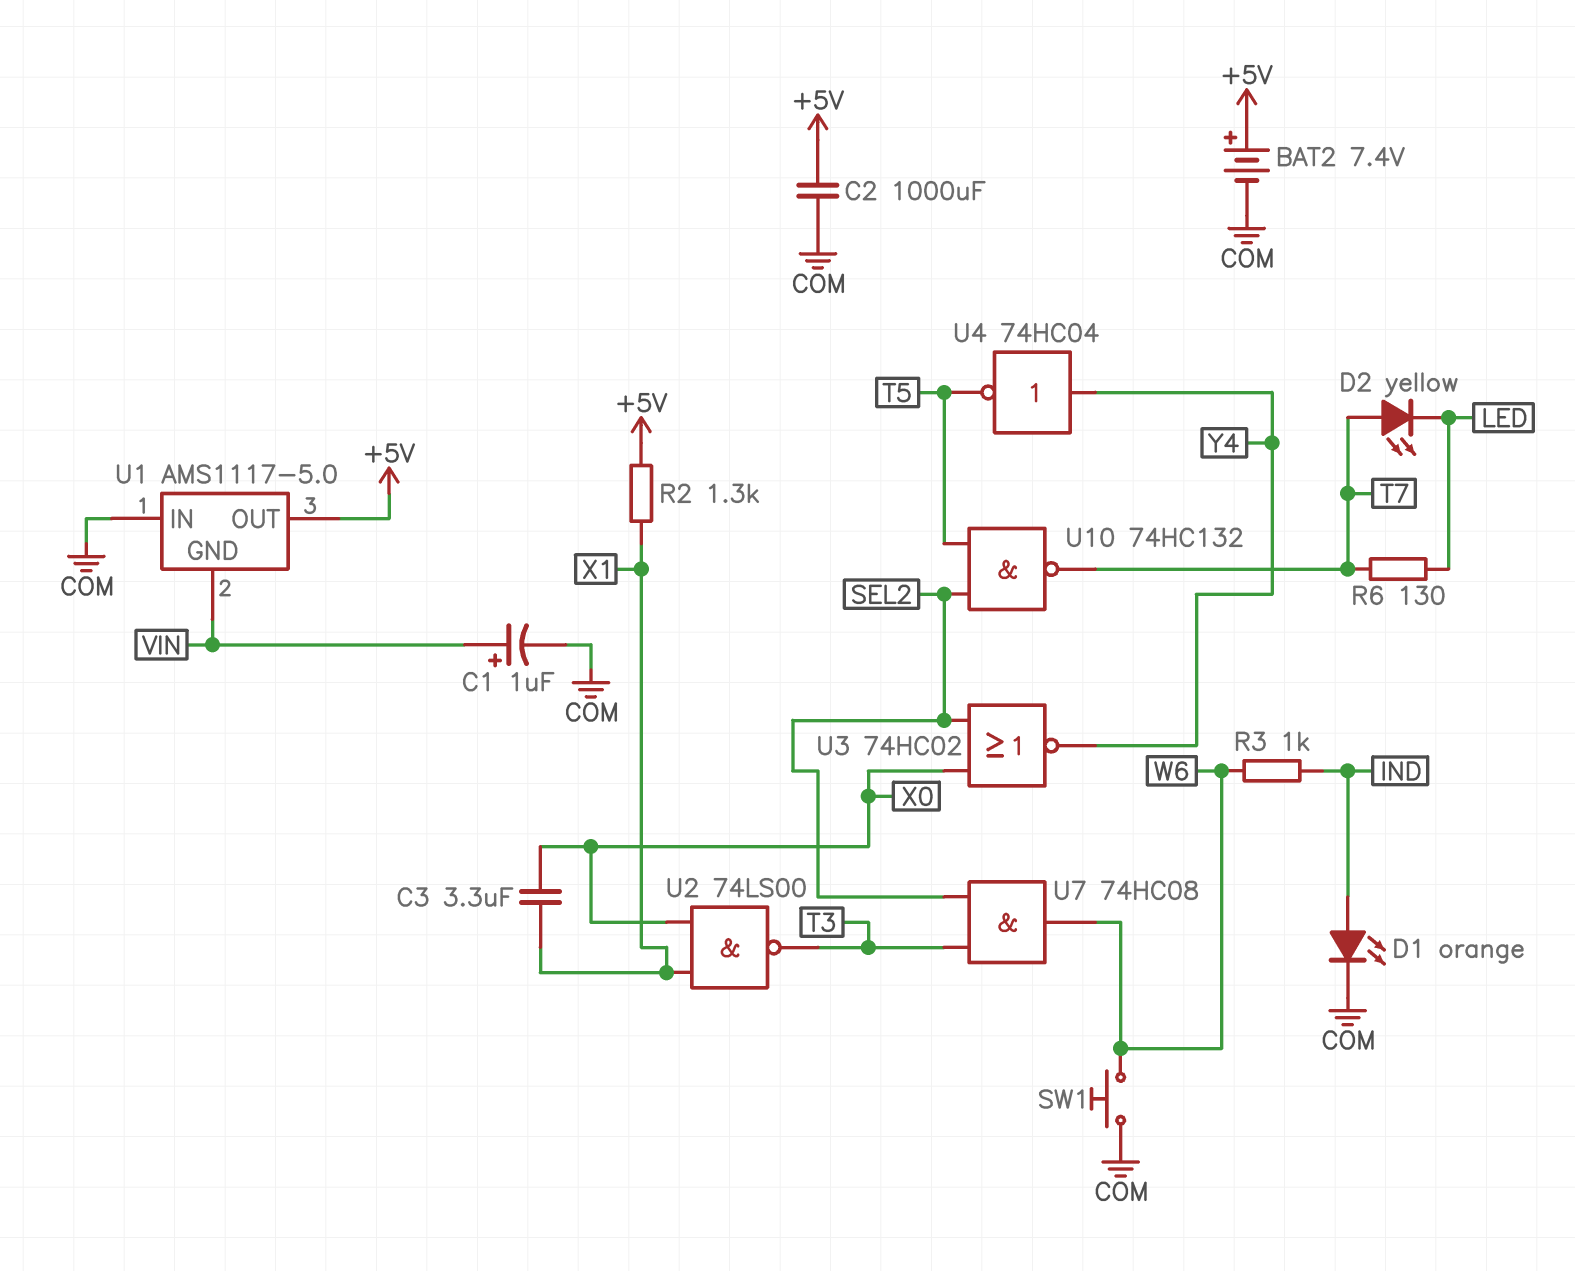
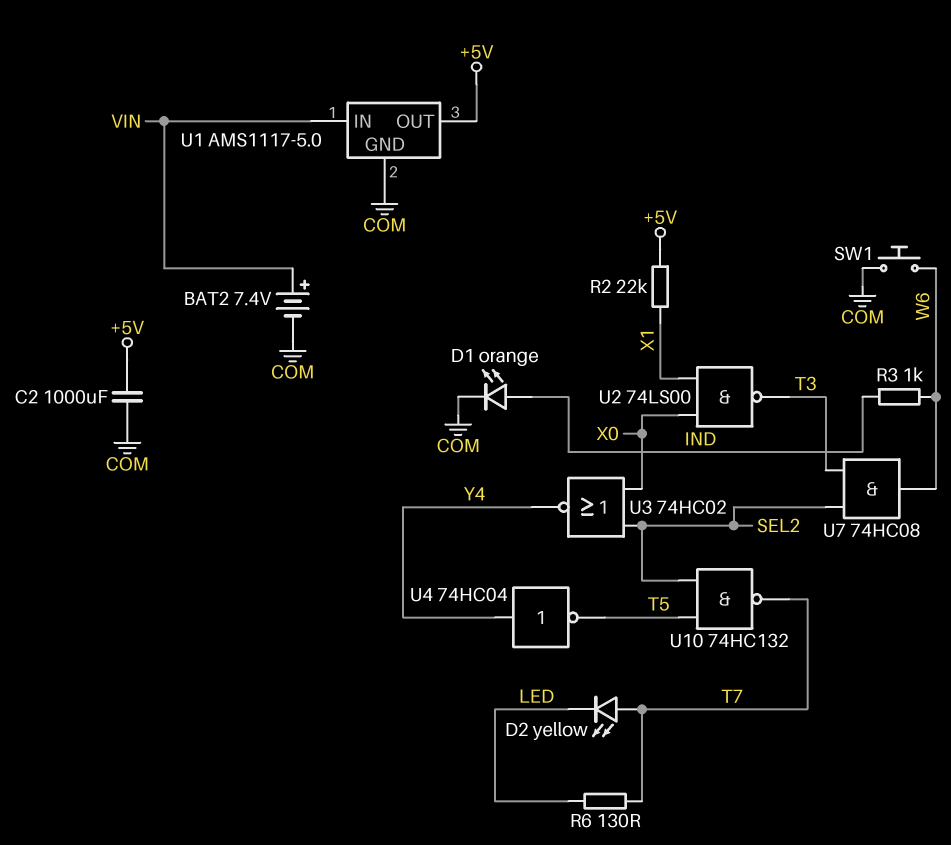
BAT2: 7.4V (plus +5V, minus COM) -> 7.4V (plus VIN, minus COM)
C1: 1uF (plus VIN, minus COM) -> none
C3: 3.3uF (X0, X1) -> none
R2: 1.3k (+5V, X1) -> 22k (+5V, X1)
U1 pin GND: VIN -> COM
U1 pin IN: COM -> VIN

